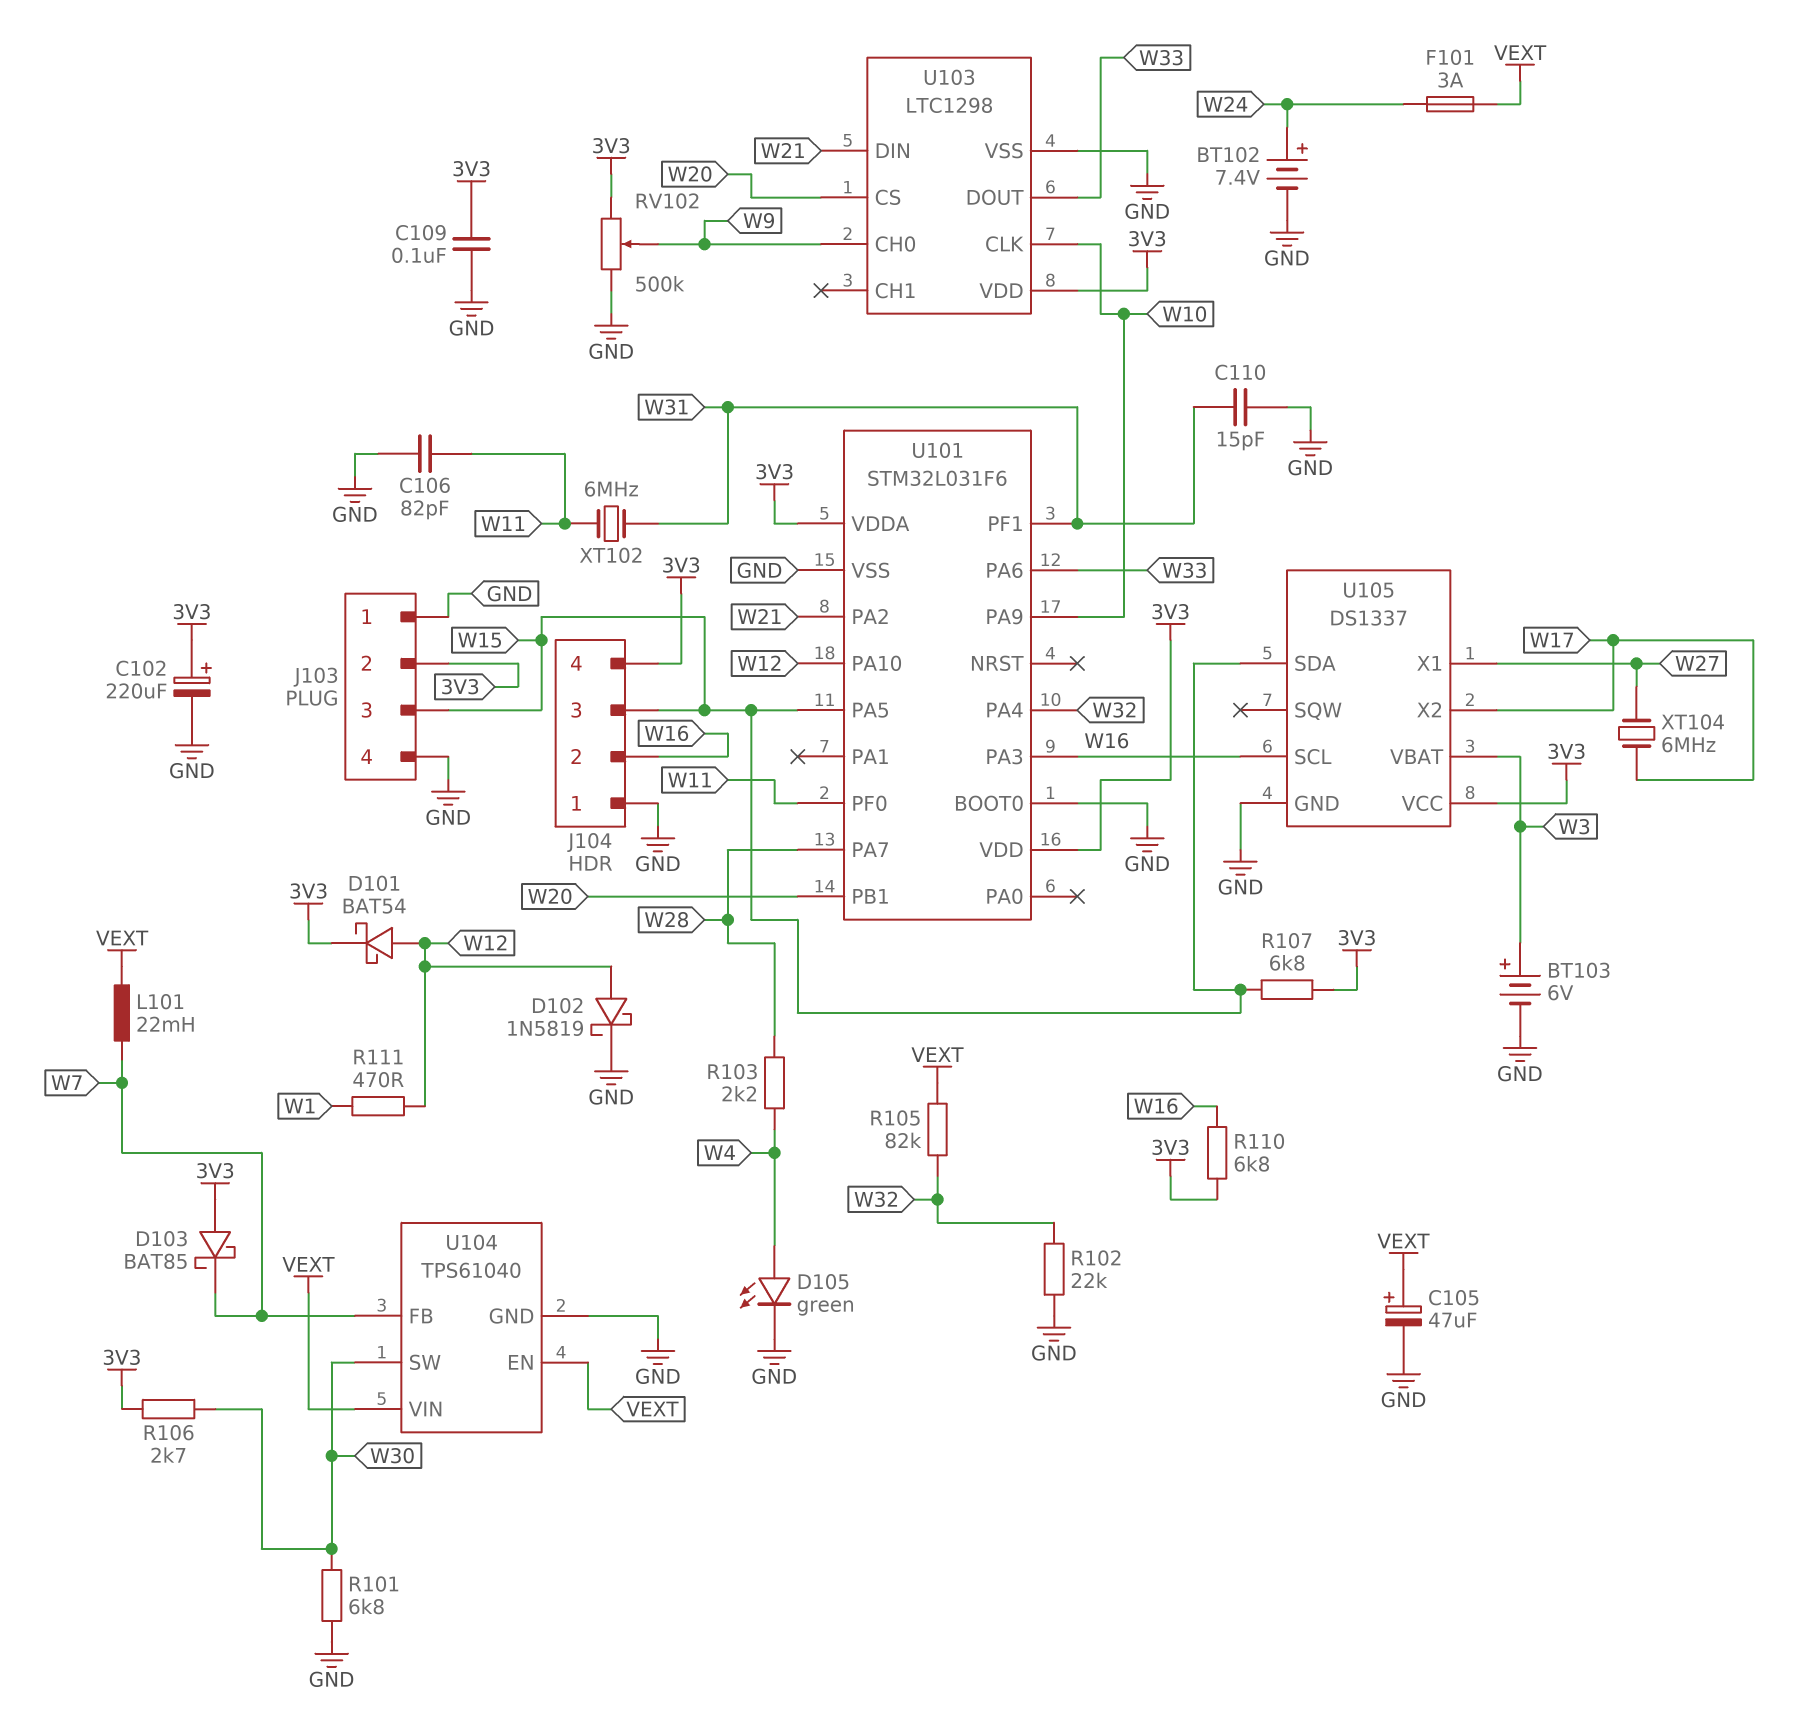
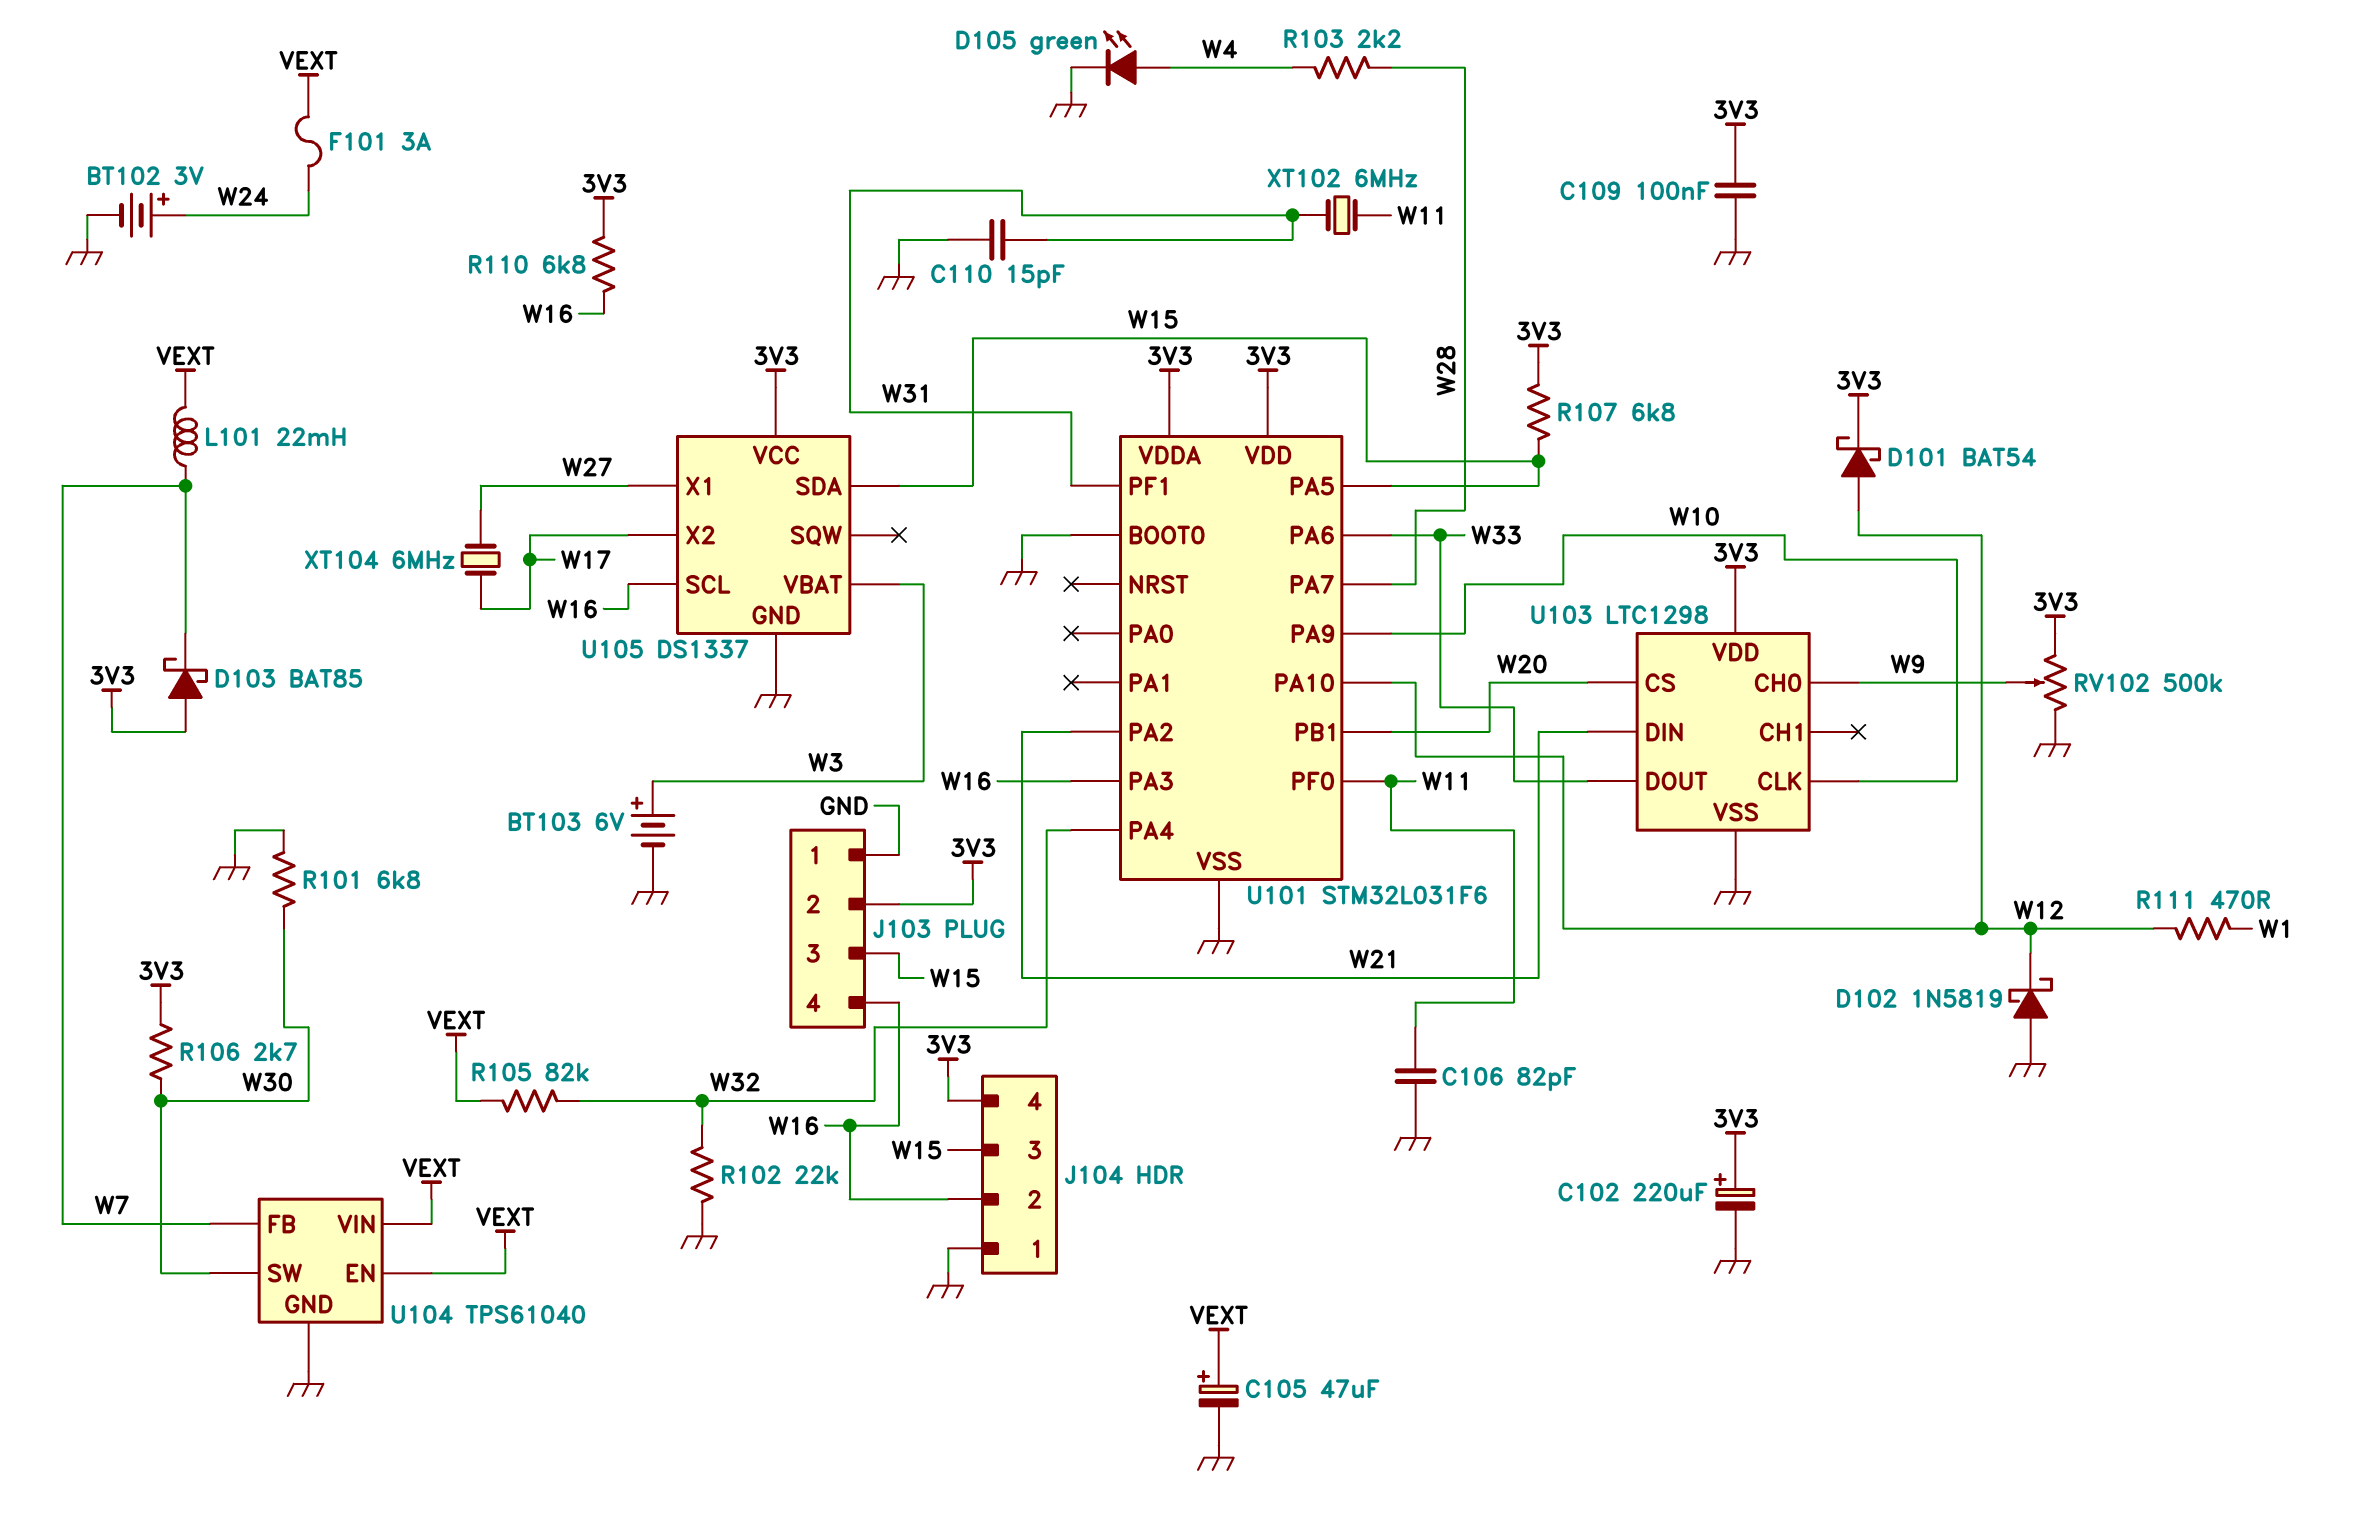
BT102: 7.4V (plus W24, minus GND) -> 3V (plus W24, minus GND)
D102: schottky 1N5819 (A W12, K GND) -> schottky 1N5819 (A GND, K W12)
J103 pin 4: GND -> W16

